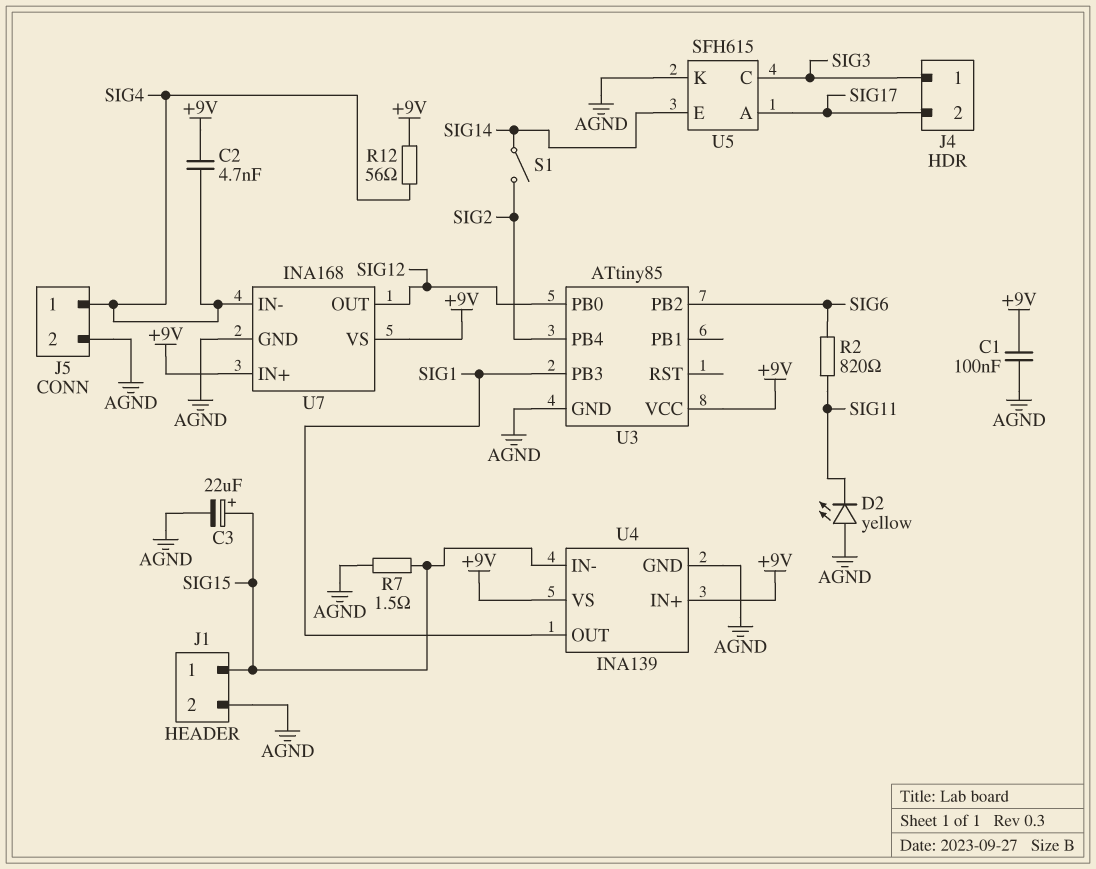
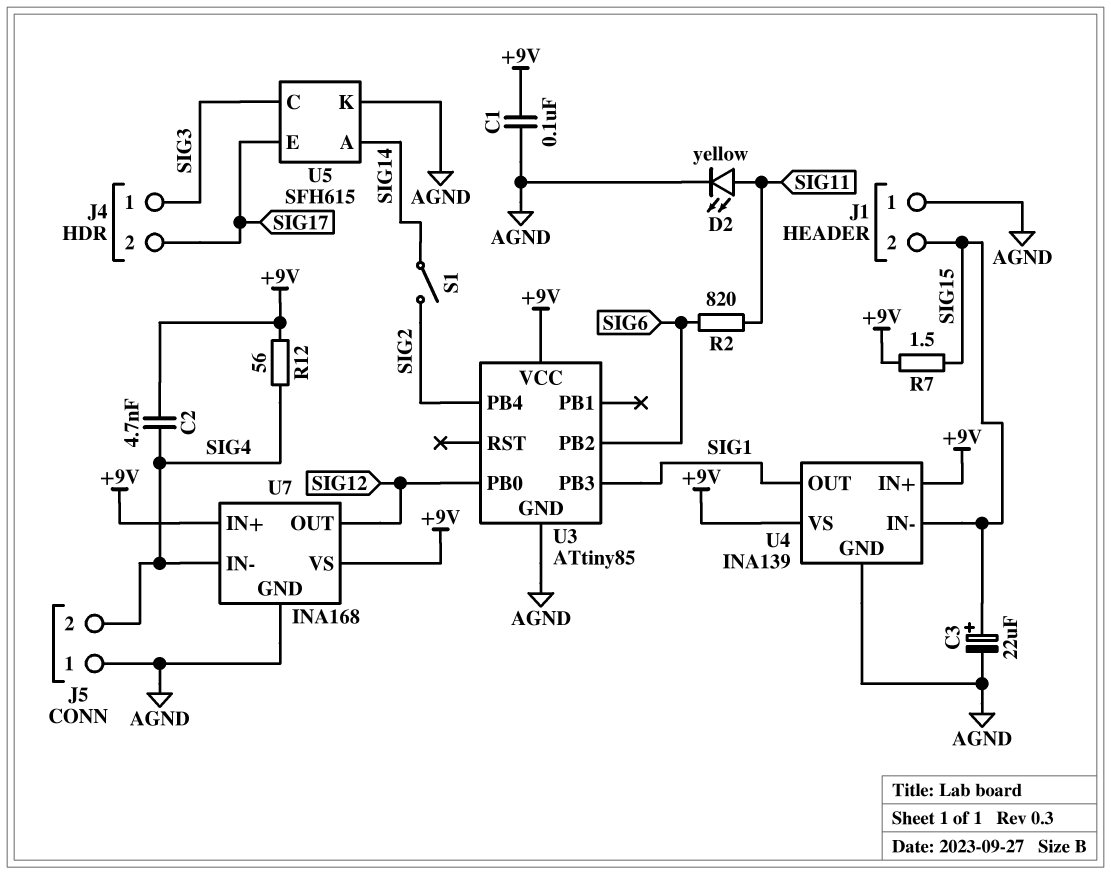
D2: LED yellow (A AGND, K SIG11) -> LED yellow (A SIG11, K AGND)
J1 pin 1: SIG15 -> AGND
J1 pin 2: AGND -> SIG15
J5 pin 1: SIG4 -> AGND
J5 pin 2: AGND -> SIG4
R7: 1.5 (AGND, SIG15) -> 1.5 (+9V, SIG15)
U5 pin A: SIG17 -> SIG14
U5 pin E: SIG14 -> SIG17

